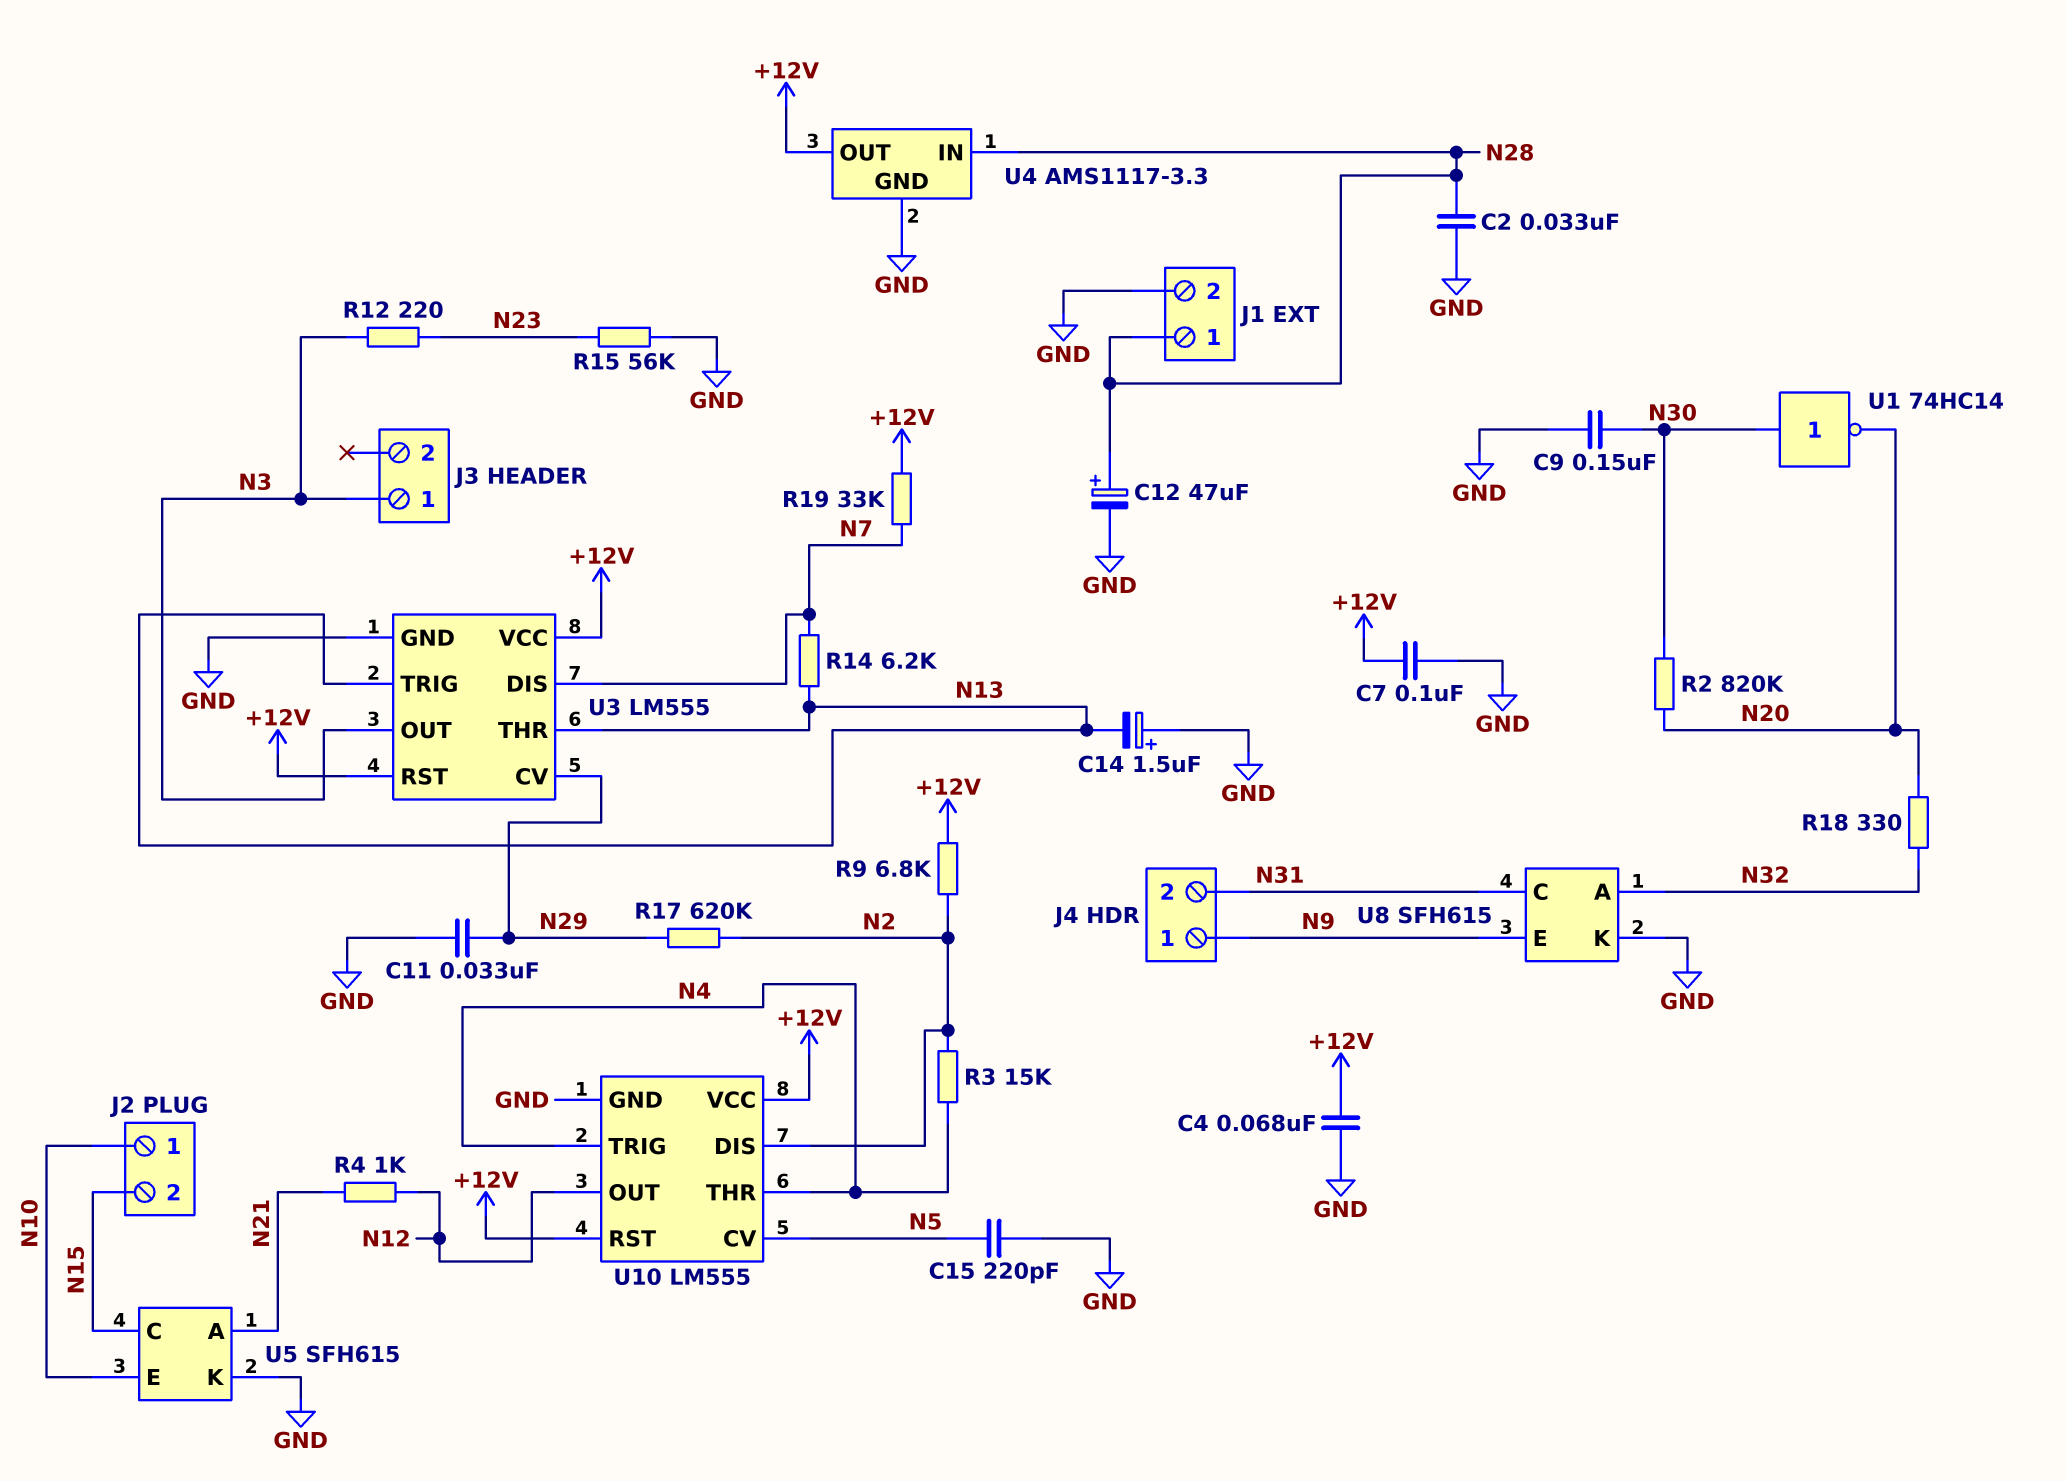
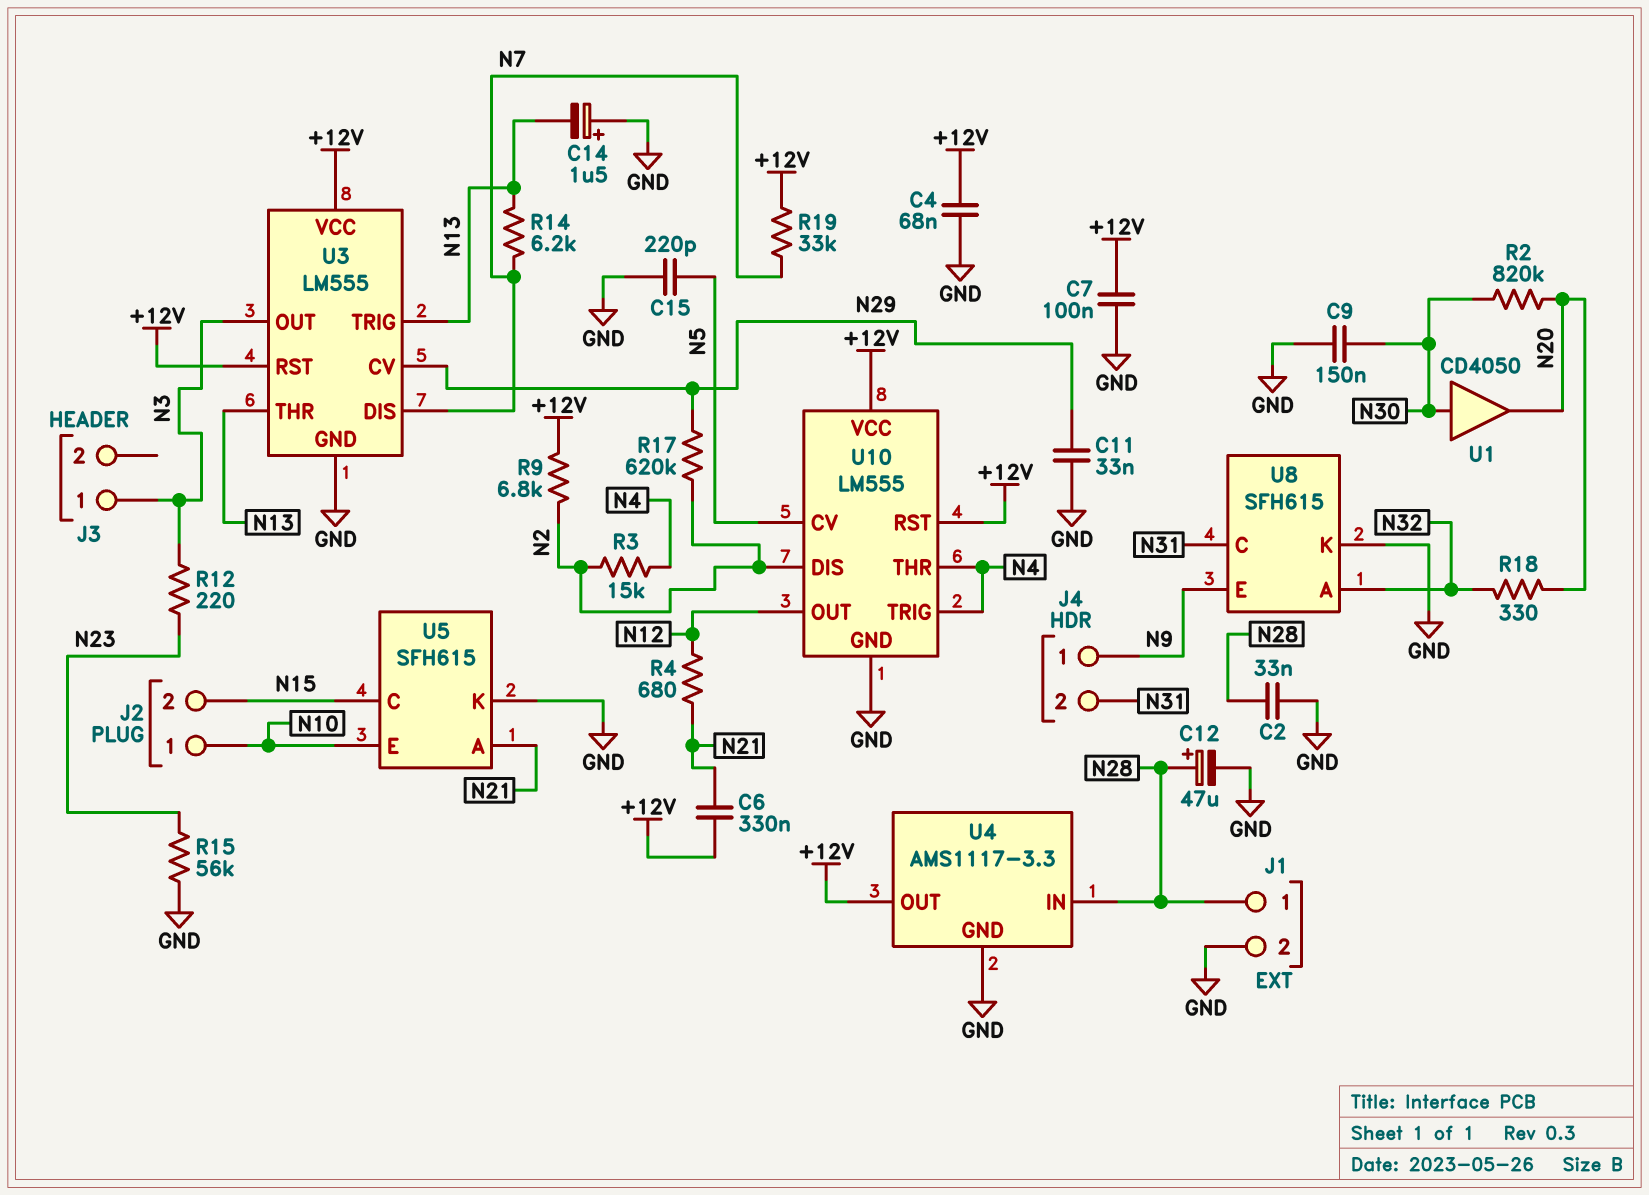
C6: none -> 330nF (+12V, N21)
R4: 1k (N12, N21) -> 680 (N12, N21)
U1: NOT 74HC14 (in N30, out N20) -> buffer CD4050 (in N30, out N20)

